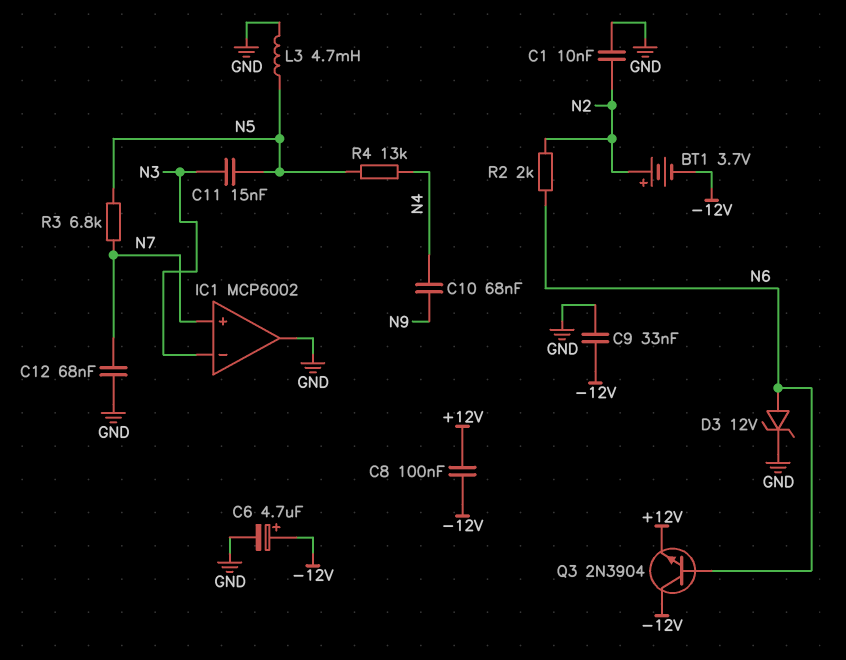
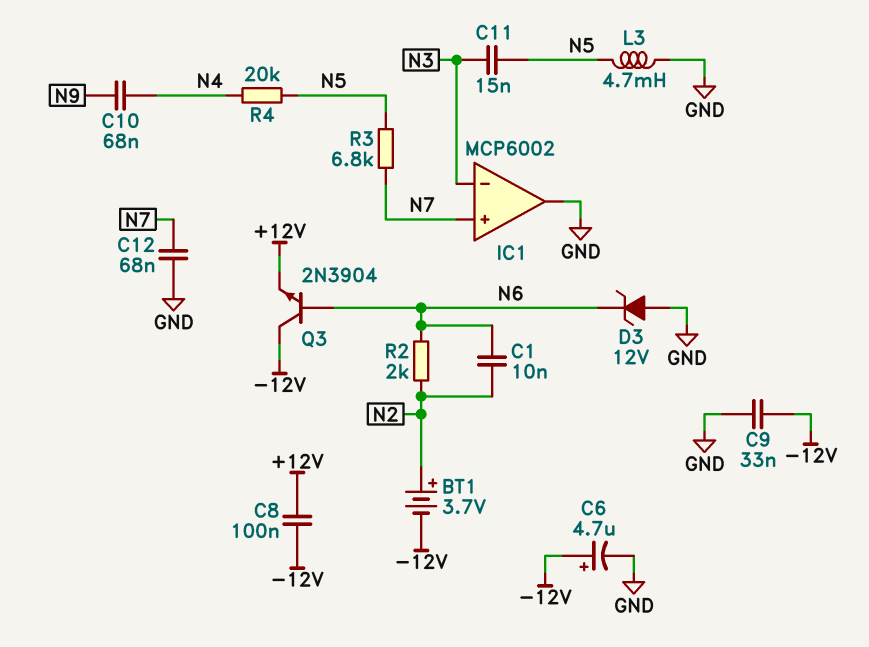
C1: 10nF (GND, N2) -> 10nF (N2, N6)
D3: zener 12V (A N6, K GND) -> zener 12V (A GND, K N6)
R4: 13k (N4, N5) -> 20k (N4, N5)

